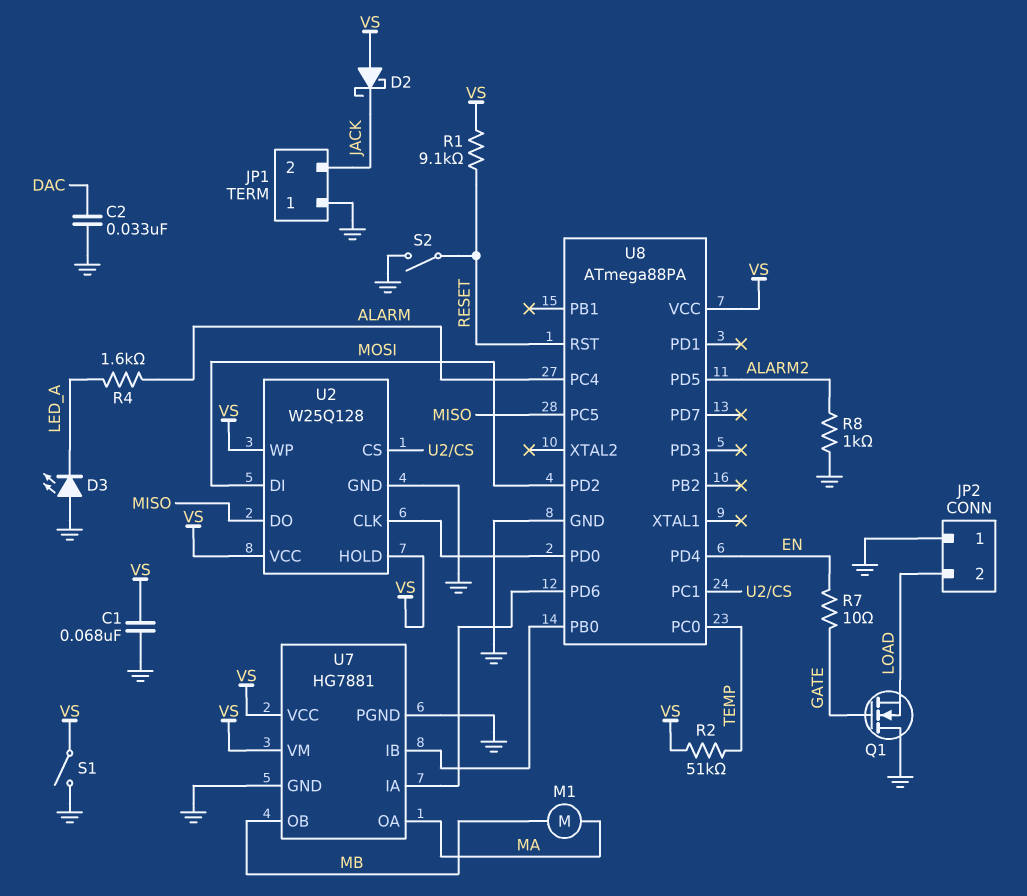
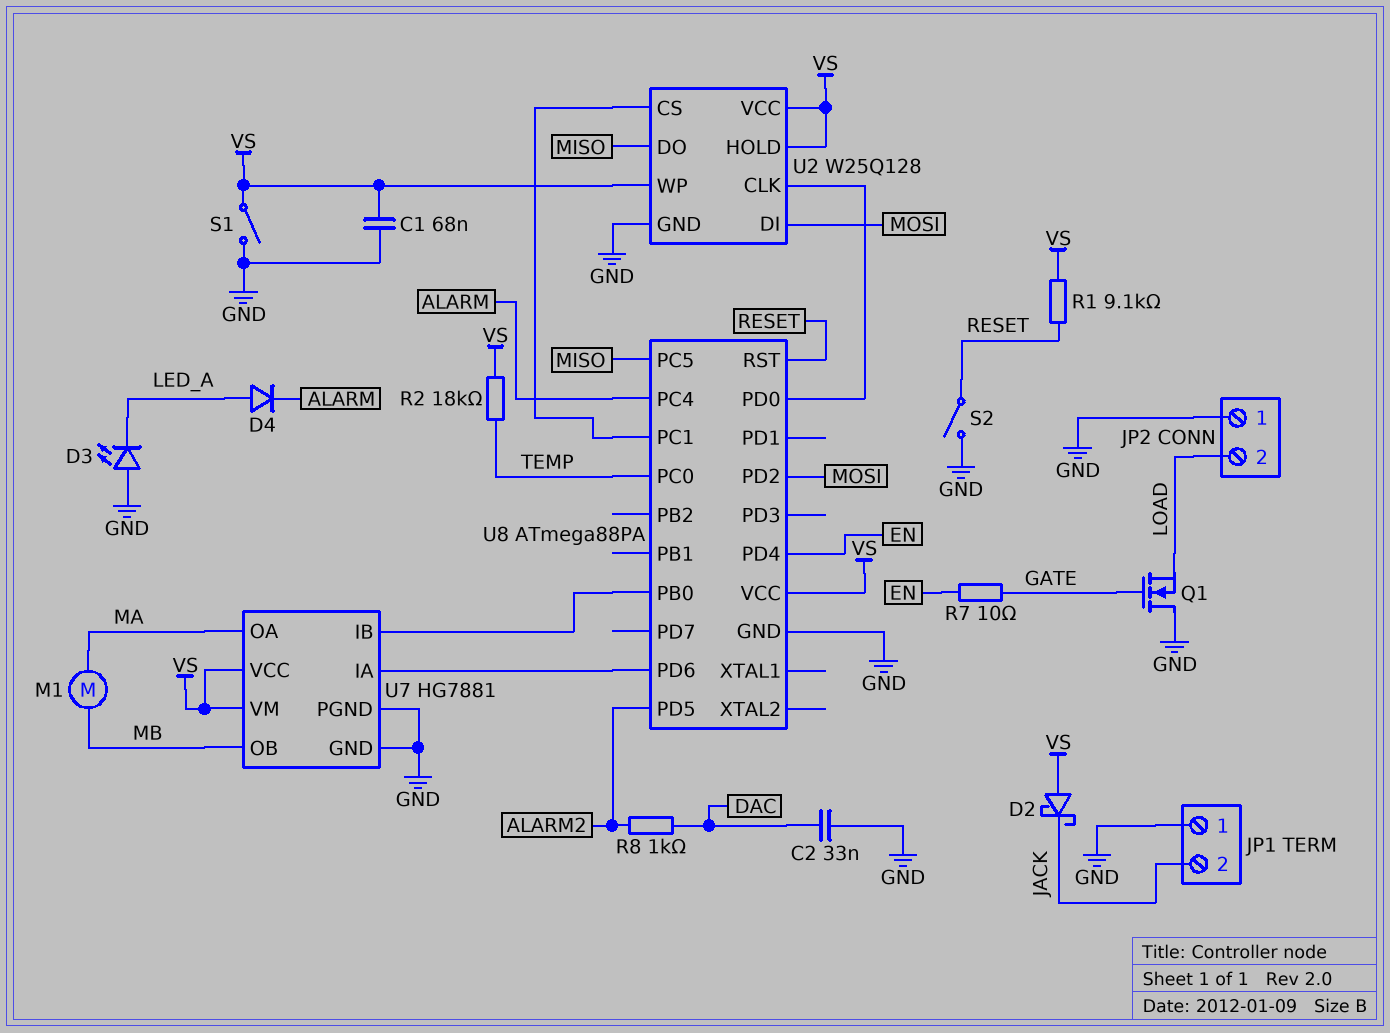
D4: none -> diode (A LED_A, K ALARM)
R2: 51k (TEMP, VS) -> 18k (TEMP, VS)
R4: 1.6k (ALARM, LED_A) -> none
R8: 1k (ALARM2, GND) -> 1k (ALARM2, DAC)

